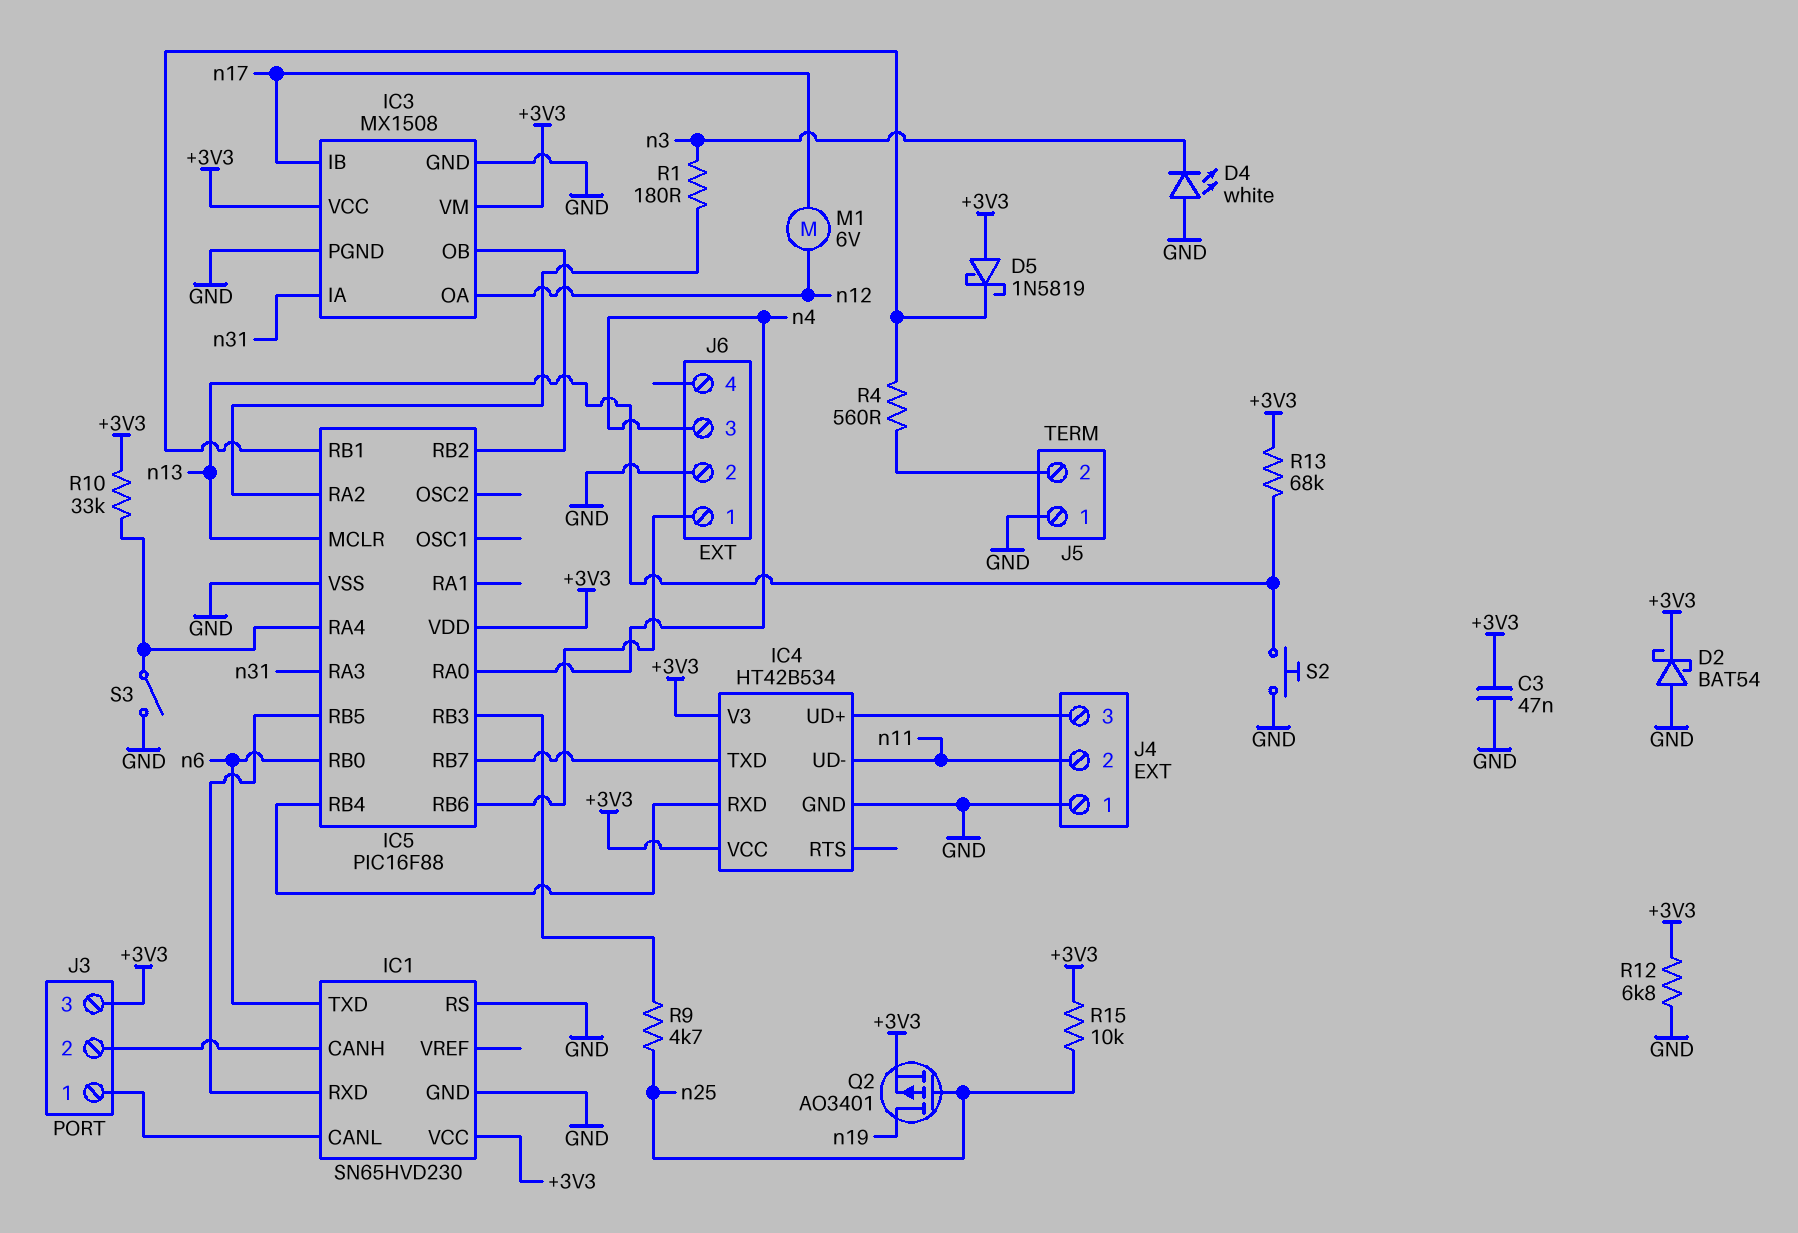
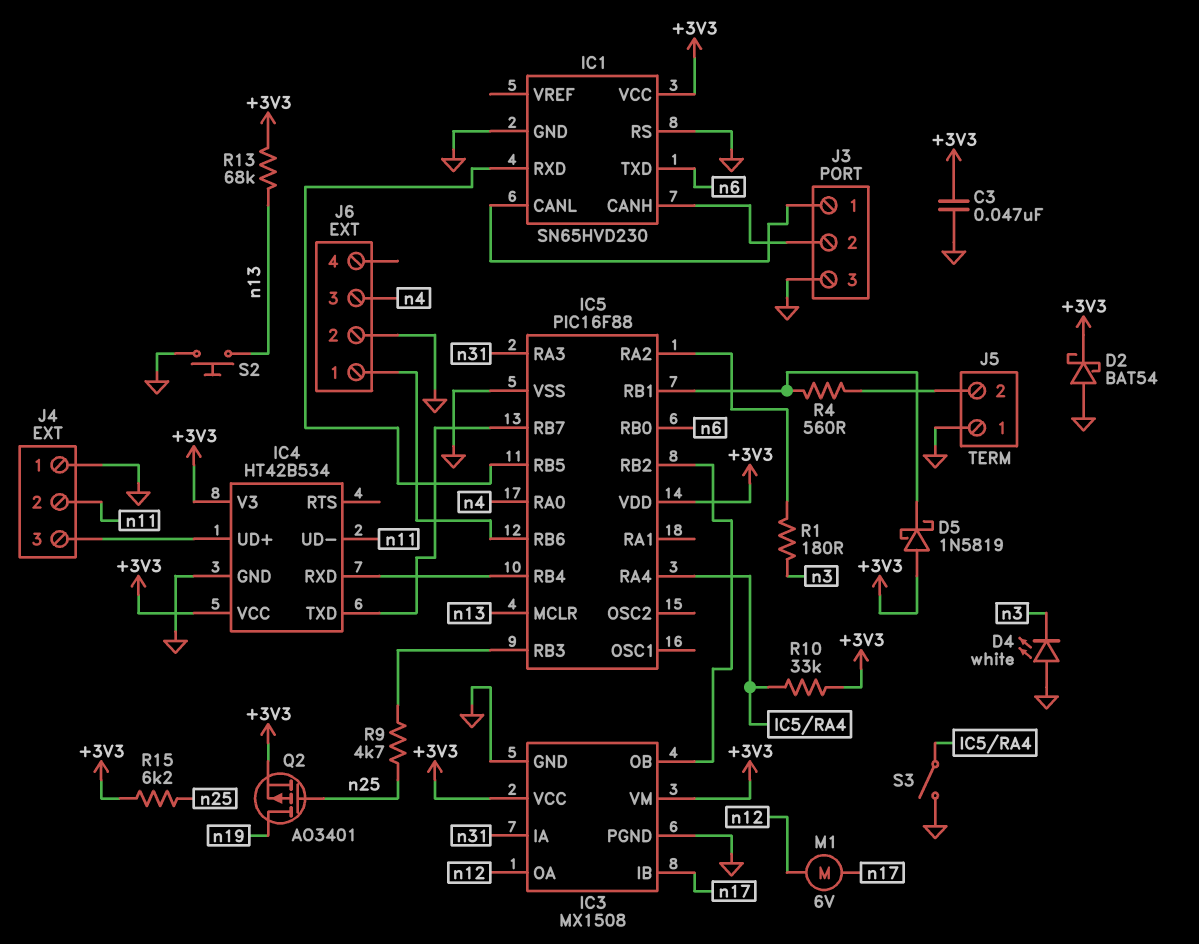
J3 pin 3: +3V3 -> GND
R12: 6.8k (+3V3, GND) -> none
R15: 10k (+3V3, n25) -> 6.2k (+3V3, n25)

